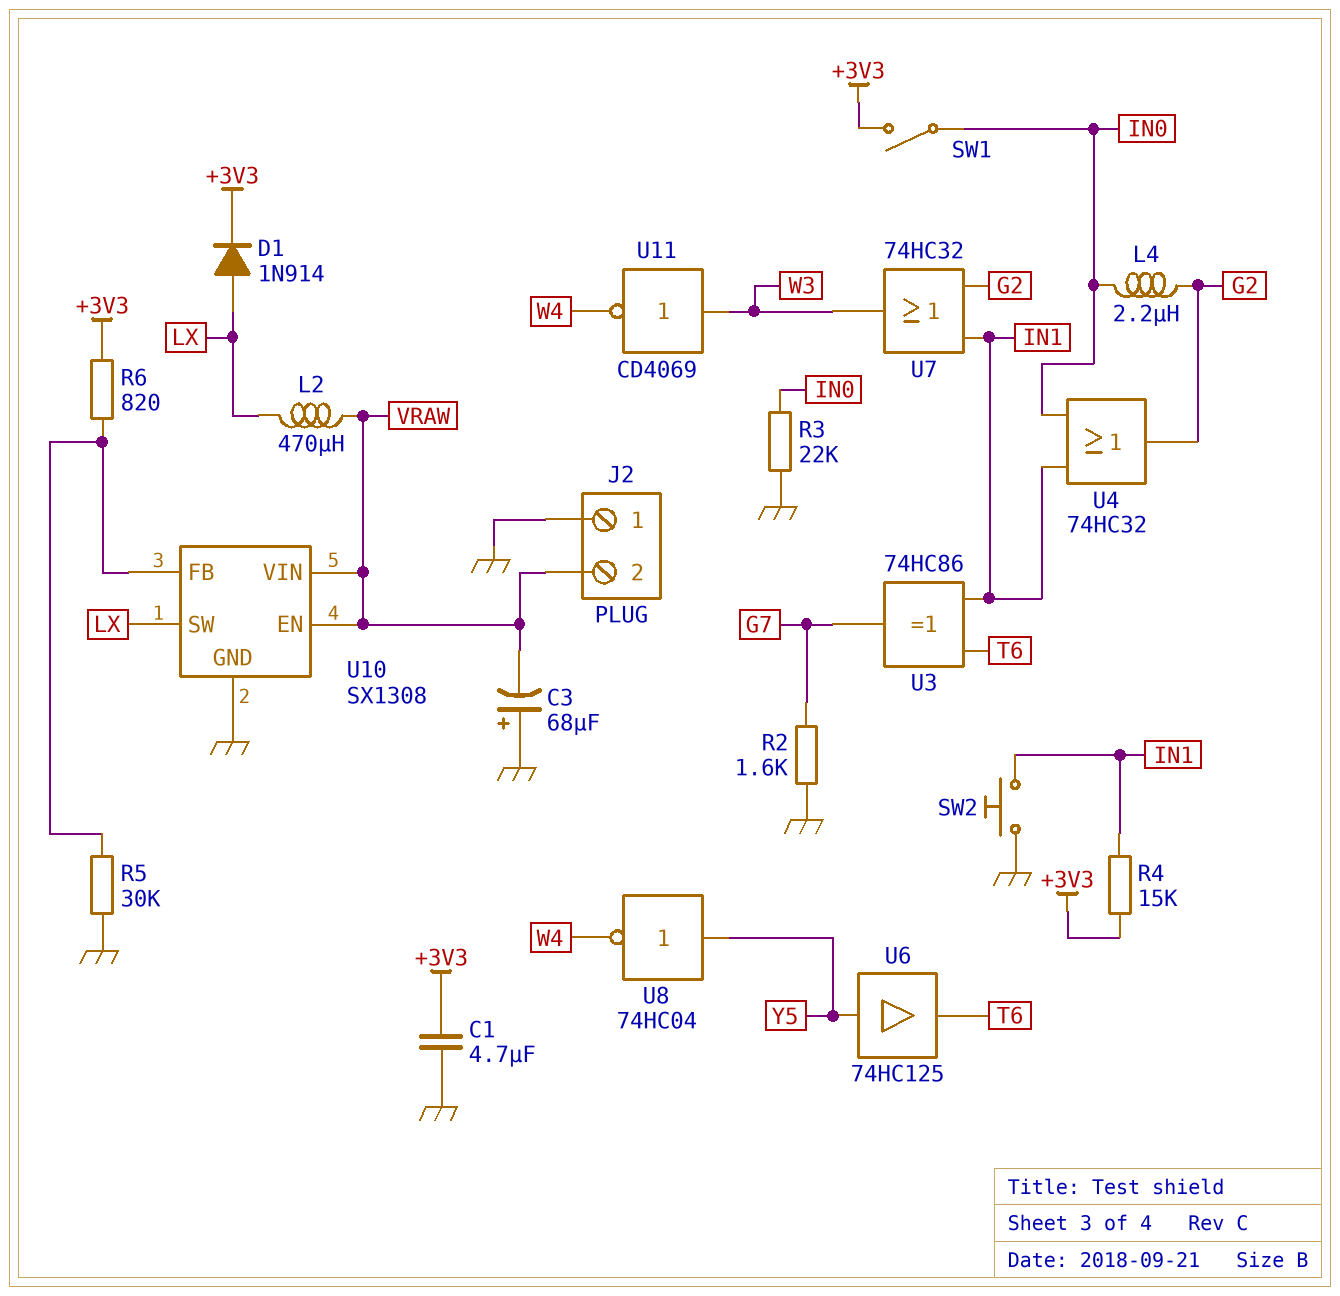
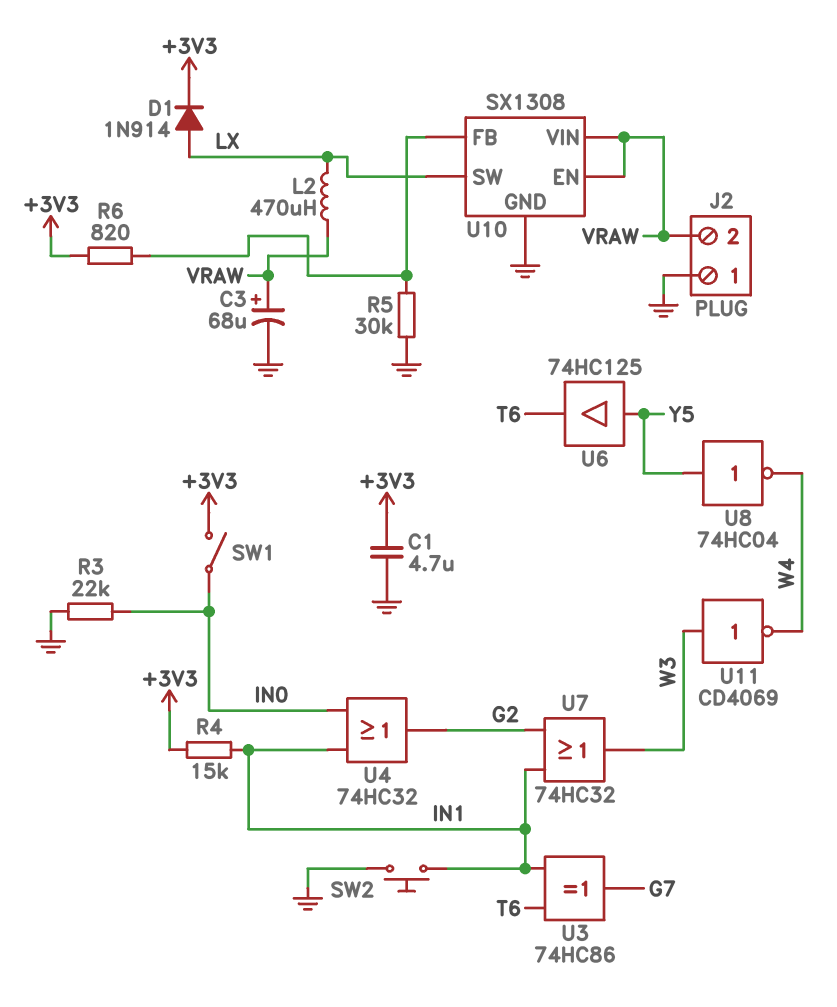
C3: 68uF (plus GND, minus VRAW) -> 68uF (plus VRAW, minus GND)
L4: 2.2uH (G2, IN0) -> none
R2: 1.6k (G7, GND) -> none

